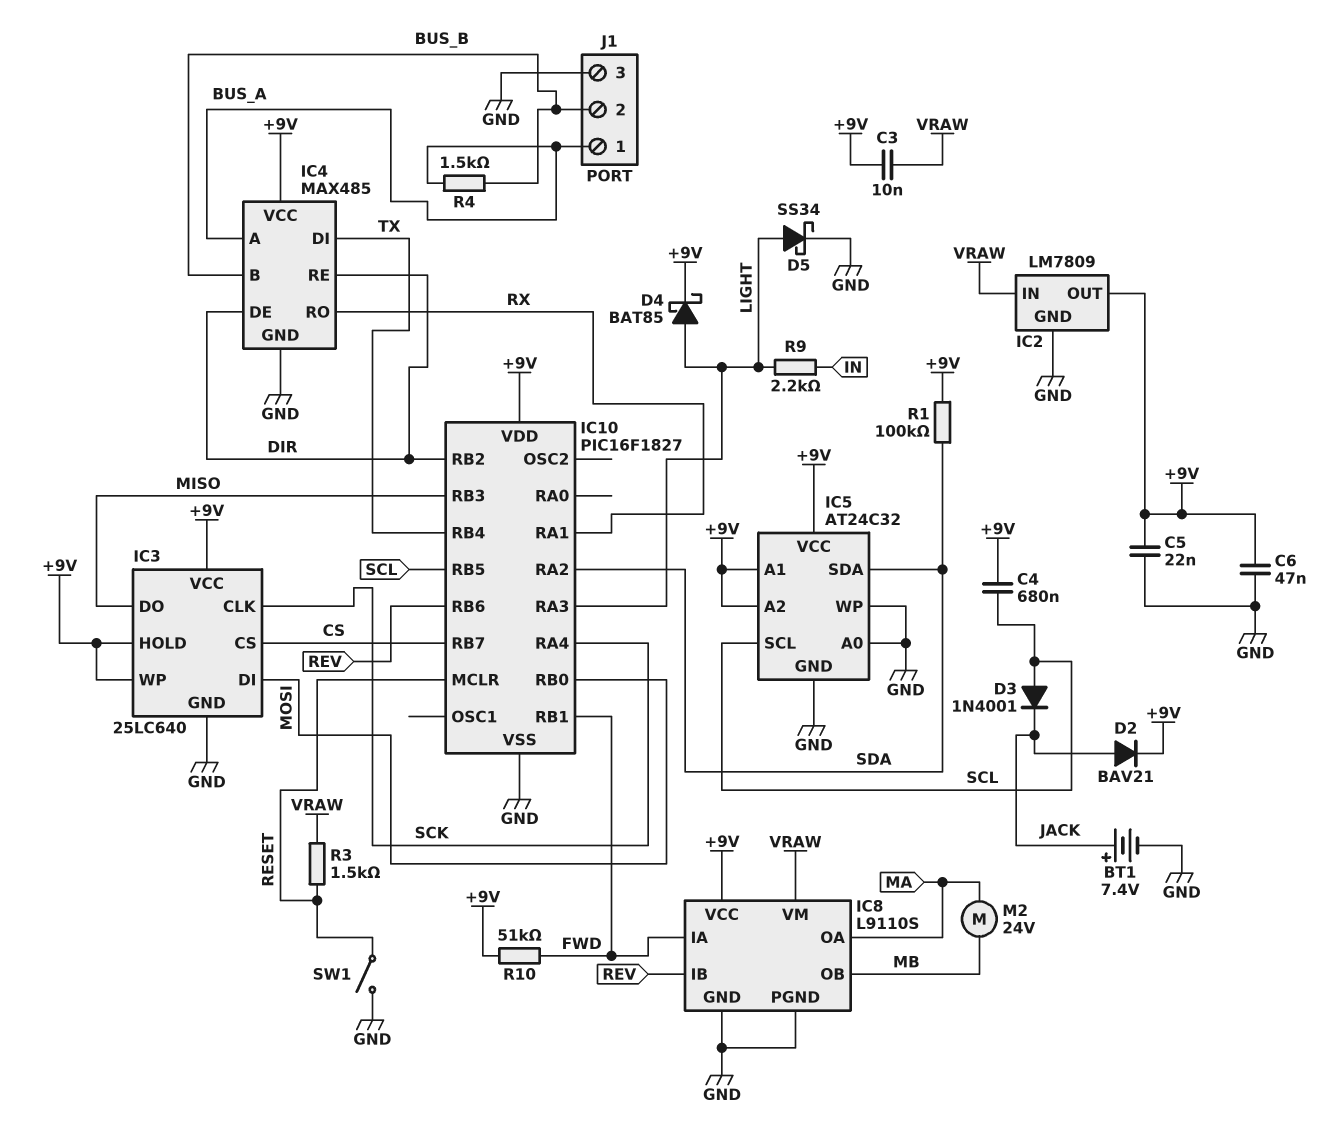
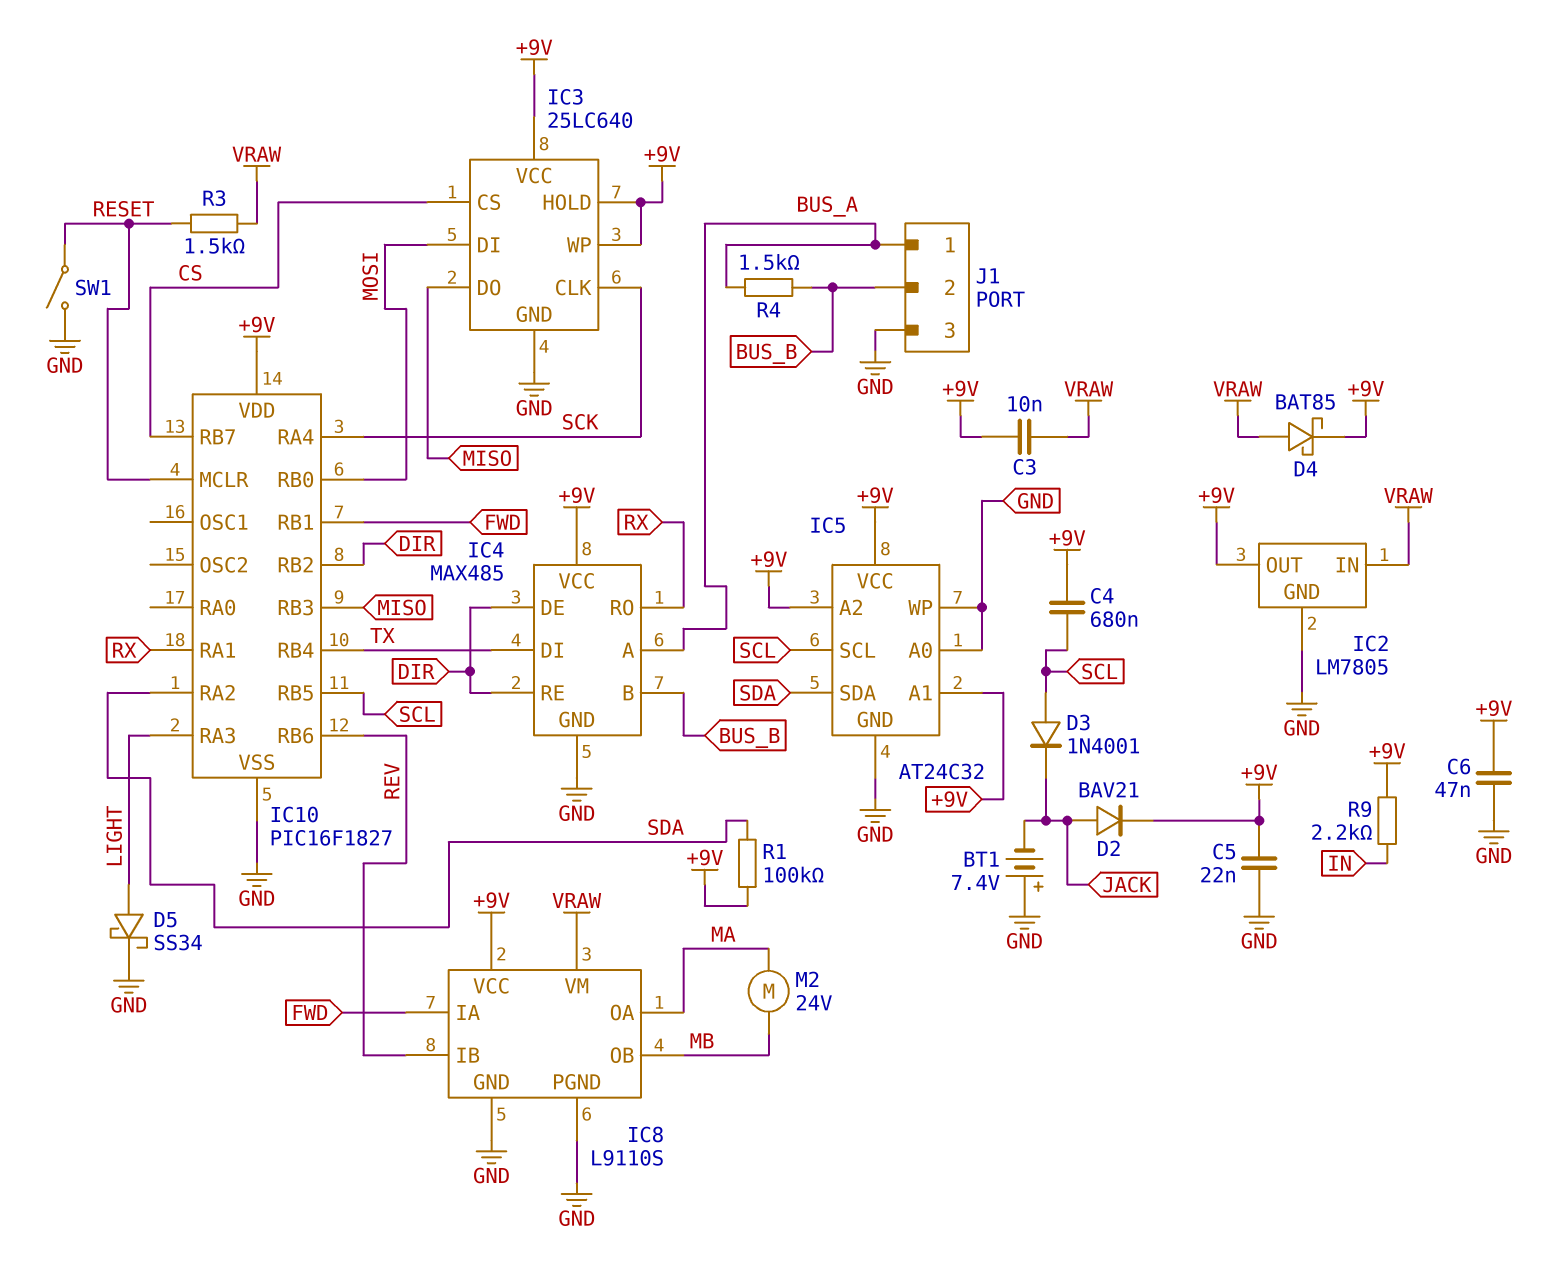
BT1: 7.4V (plus JACK, minus GND) -> 7.4V (plus GND, minus JACK)
D4: schottky BAT85 (A LIGHT, K +9V) -> schottky BAT85 (A VRAW, K +9V)
IC2: LM7809 -> LM7805
R9: 2.2k (IN, LIGHT) -> 2.2k (+9V, IN)
R10: 51k (+9V, FWD) -> none

